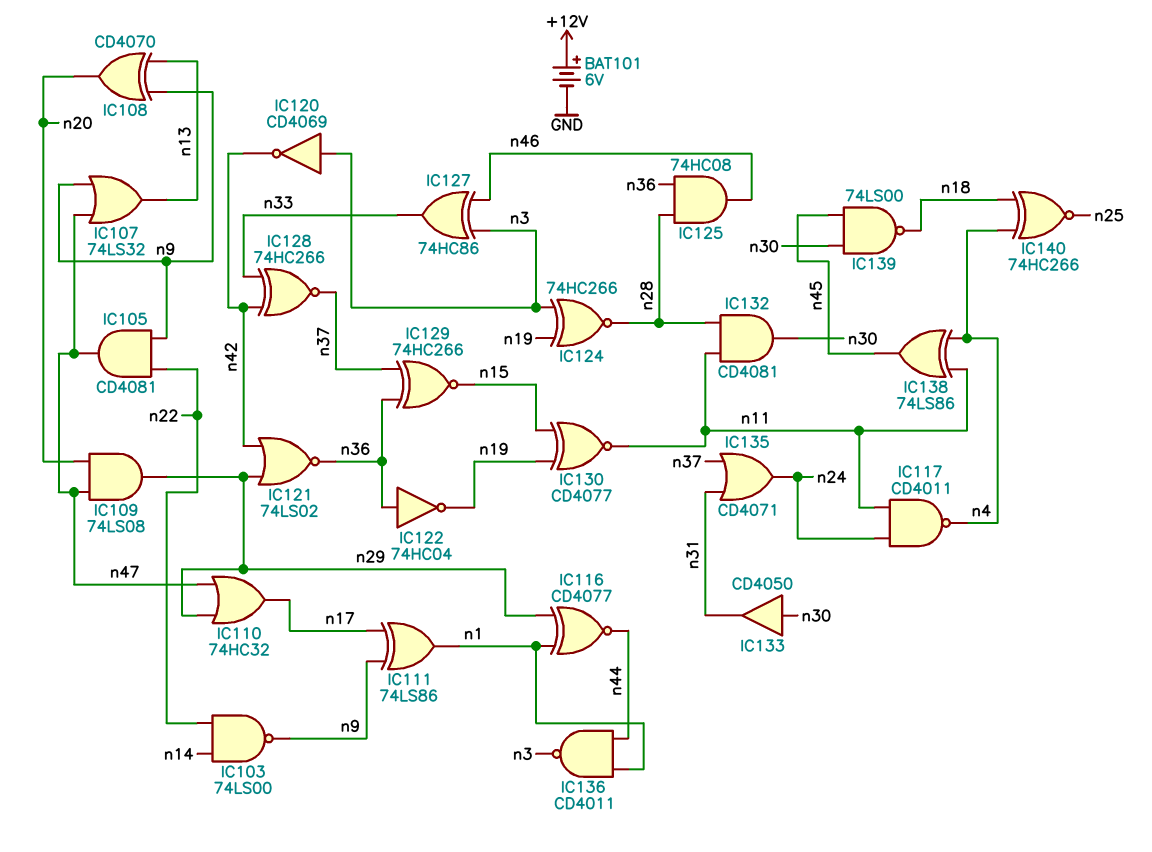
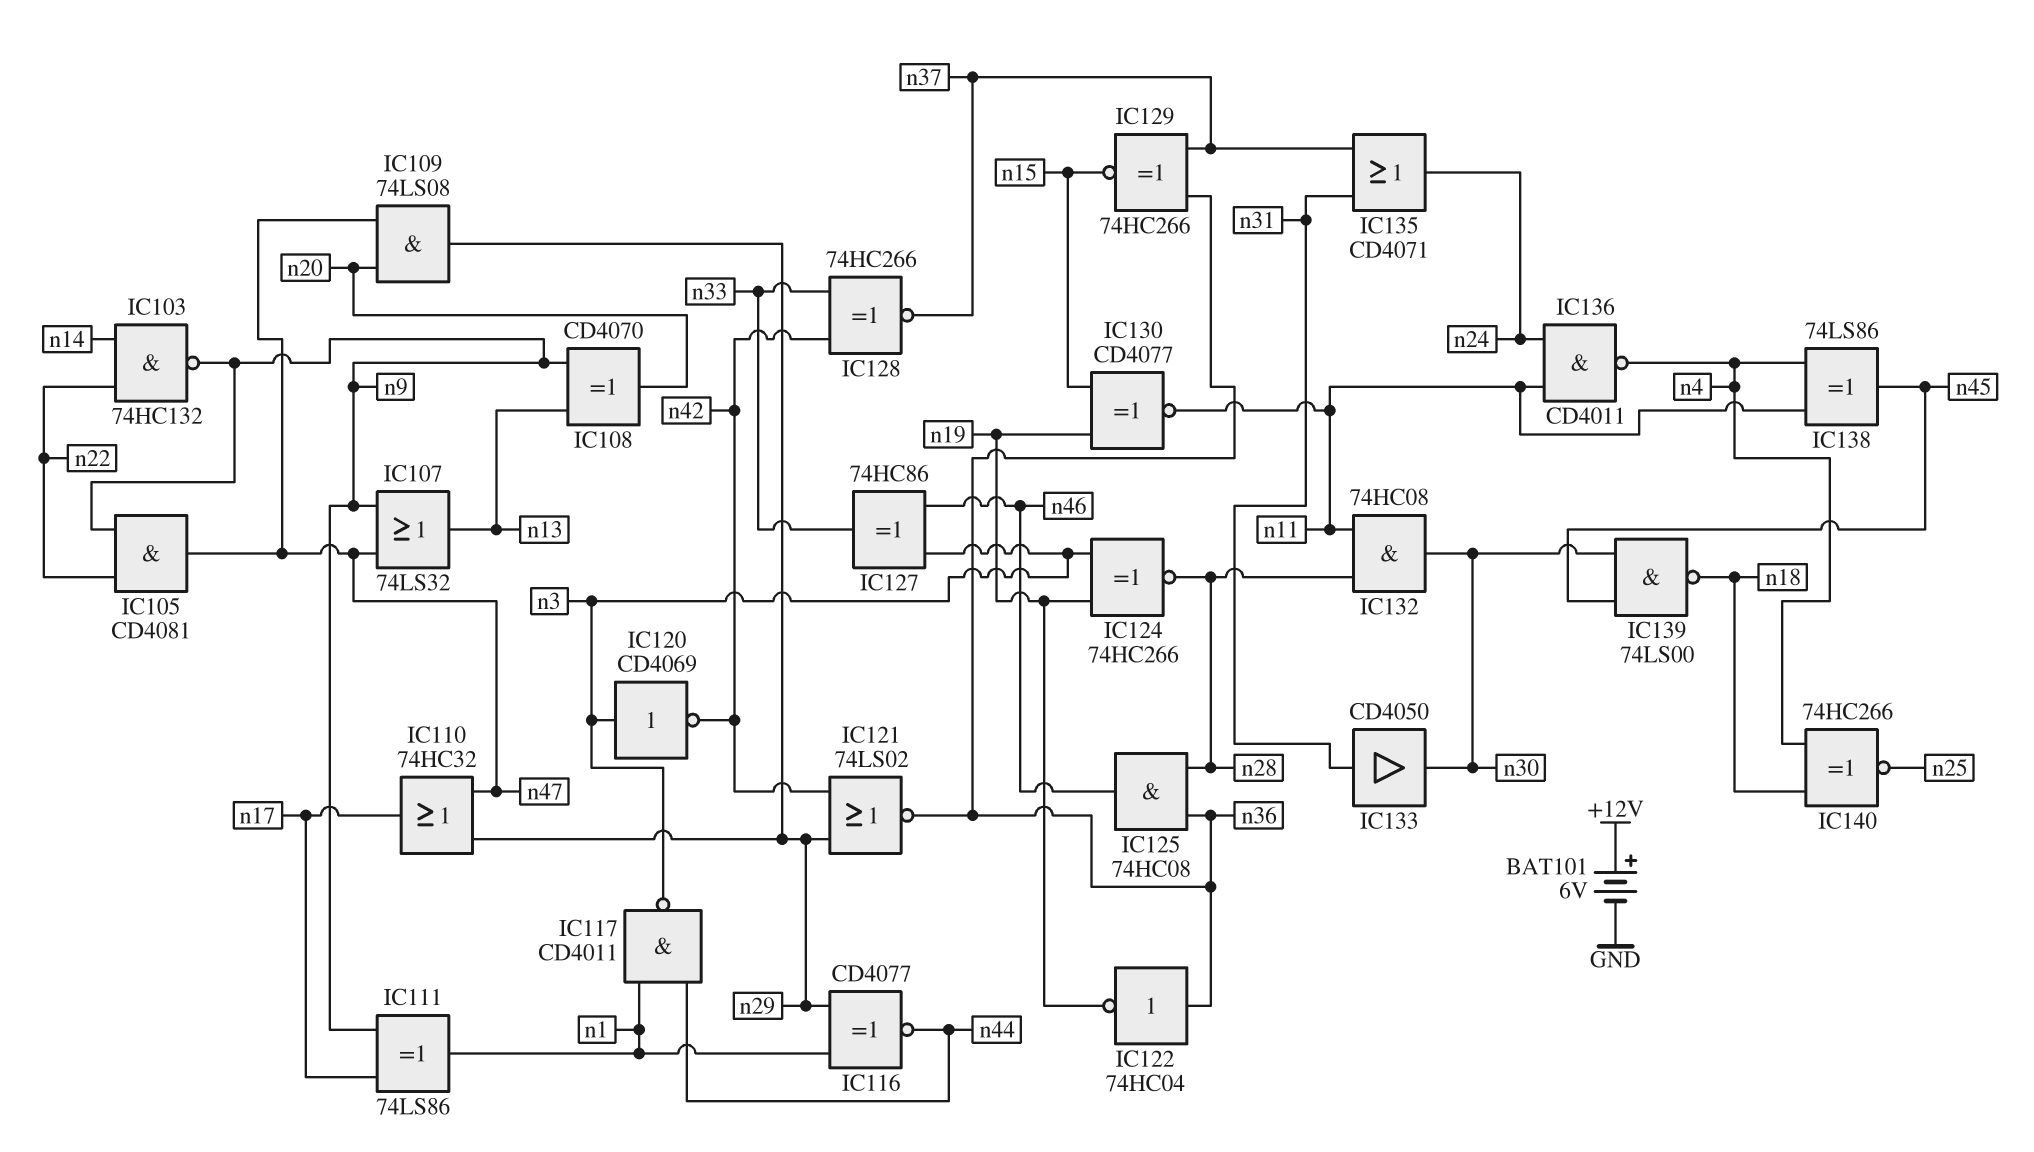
IC103: NAND 74LS00 (in n14, in n22, out n9) -> NAND 74HC132 (in n14, in n22, out n9)
IC117: NAND CD4011 (in n11, in n24, out n4) -> NAND CD4011 (in n1, in n44, out n3)
IC132: AND CD4081 (in n11, in n28, out n30) -> AND 74HC08 (in n11, in n28, out n30)
IC133: buffer CD4050 (in n30, out n31) -> buffer CD4050 (in n31, out n30)
IC136: NAND CD4011 (in n1, in n44, out n3) -> NAND CD4011 (in n11, in n24, out n4)

